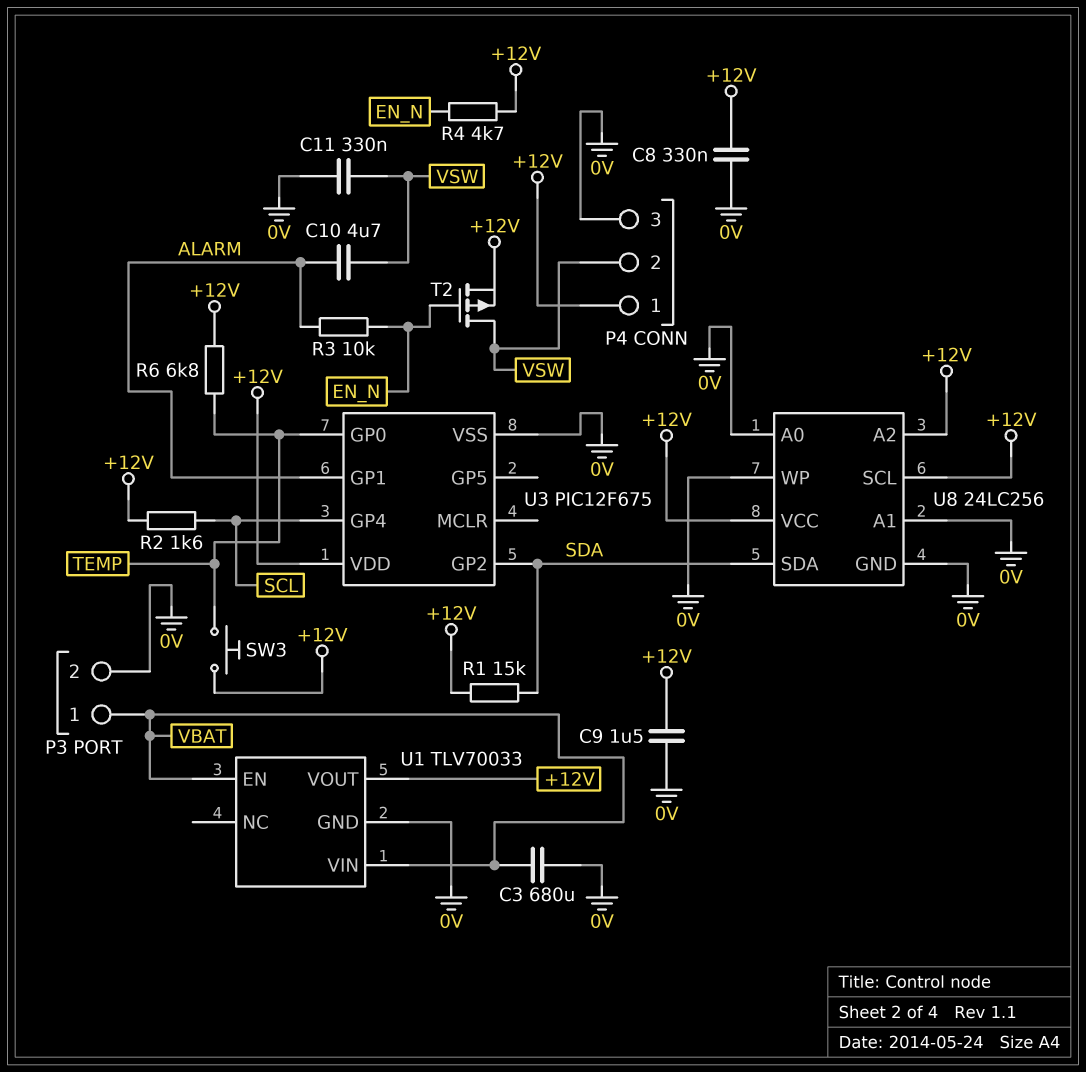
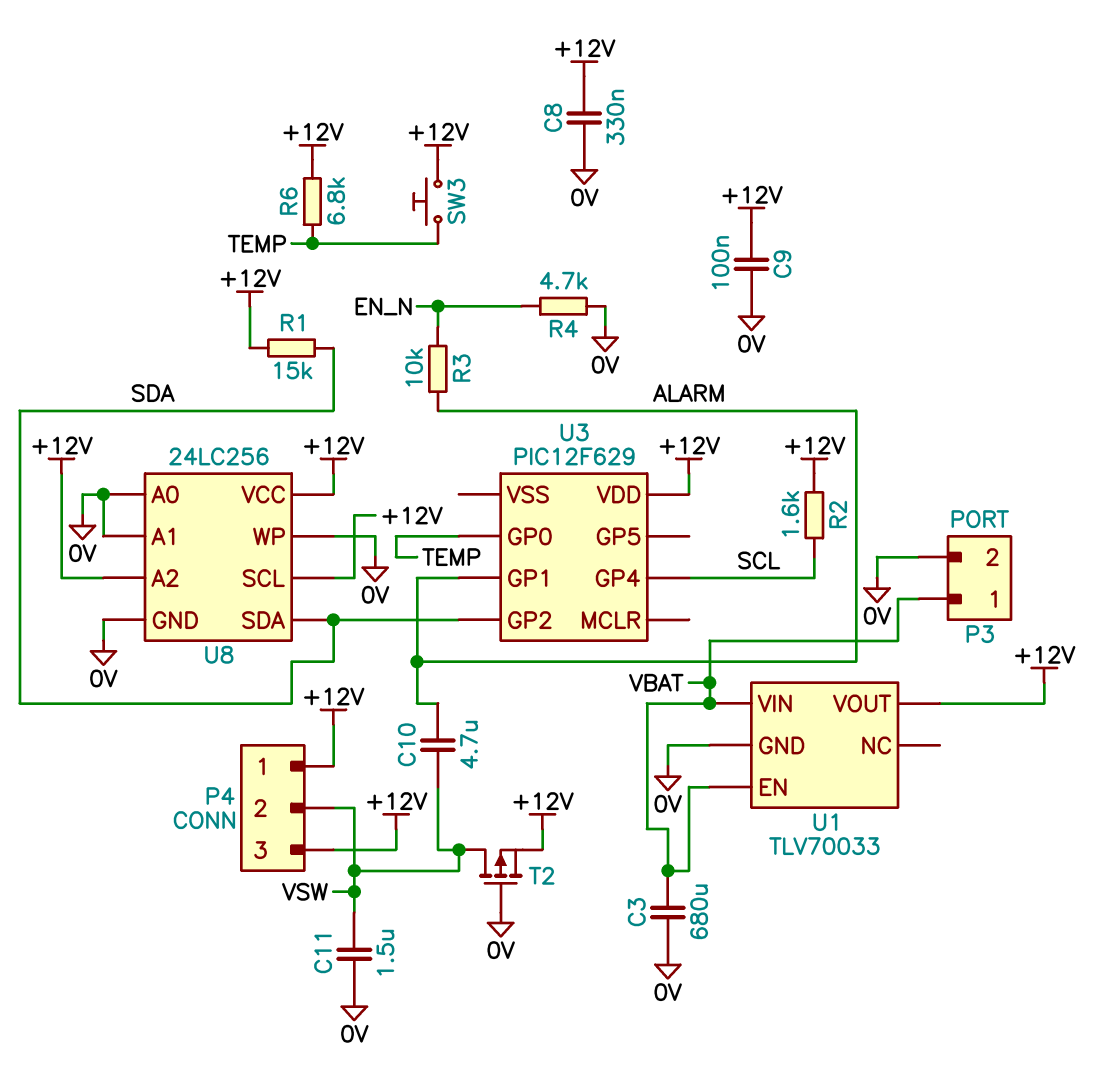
C9: 1.5uF (+12V, 0V) -> 100nF (+12V, 0V)
C11: 330nF (0V, VSW) -> 1.5uF (0V, VSW)
P4 pin 3: 0V -> +12V
R4: 4.7k (+12V, EN_N) -> 4.7k (0V, EN_N)
T2: PMOS (G EN_N, D VSW, S +12V) -> PMOS (G 0V, D VSW, S +12V)
U3: PIC12F675 -> PIC12F629
U3 pin VSS: 0V -> none

